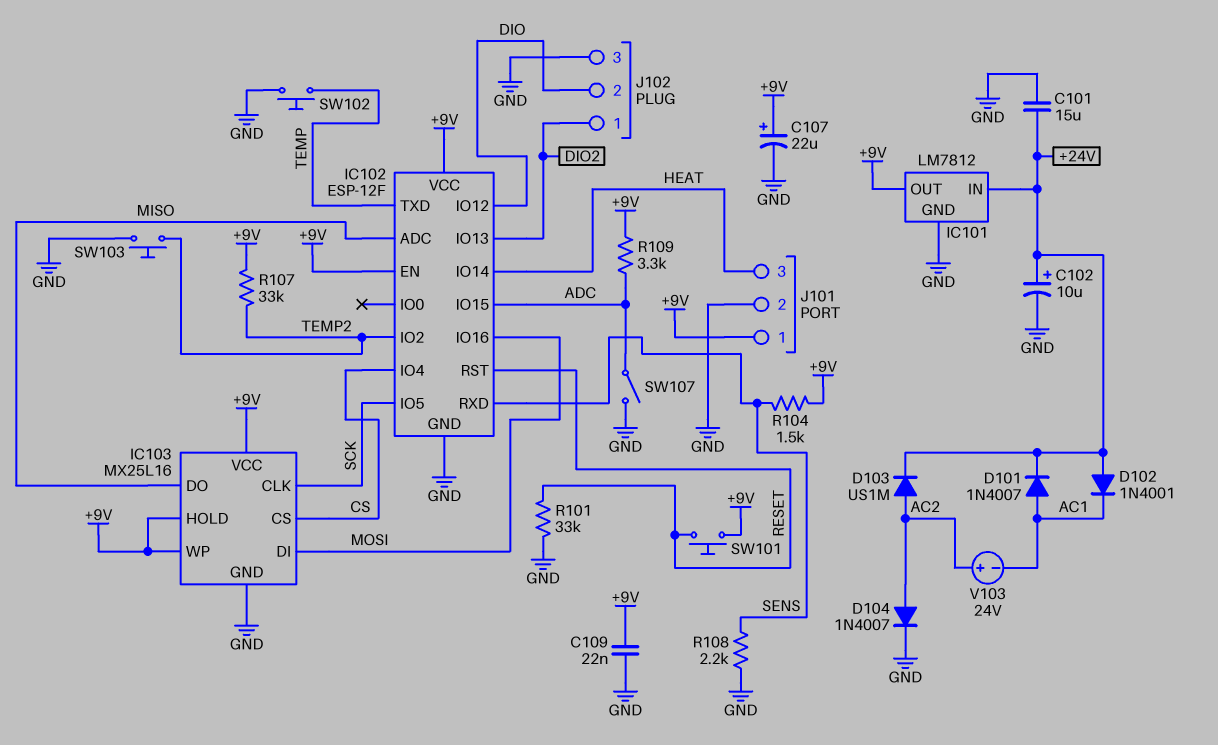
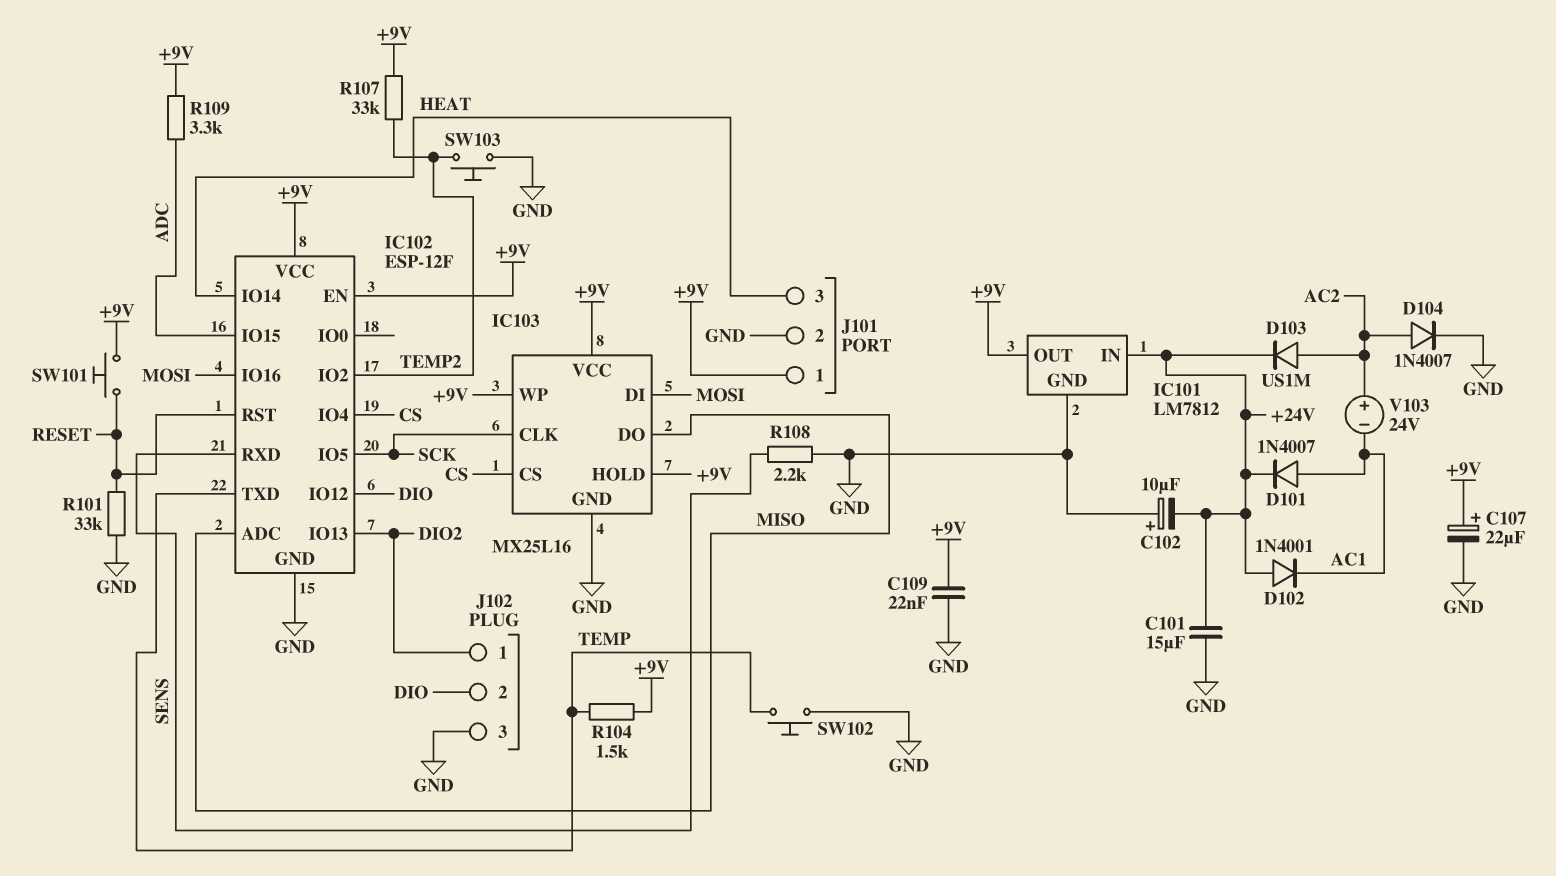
C102: 10uF (plus +24V, minus GND) -> 10uF (plus GND, minus +24V)
R104: 1.5k (+9V, SENS) -> 1.5k (+9V, TEMP)
SW107: switch (ADC, GND) -> none

